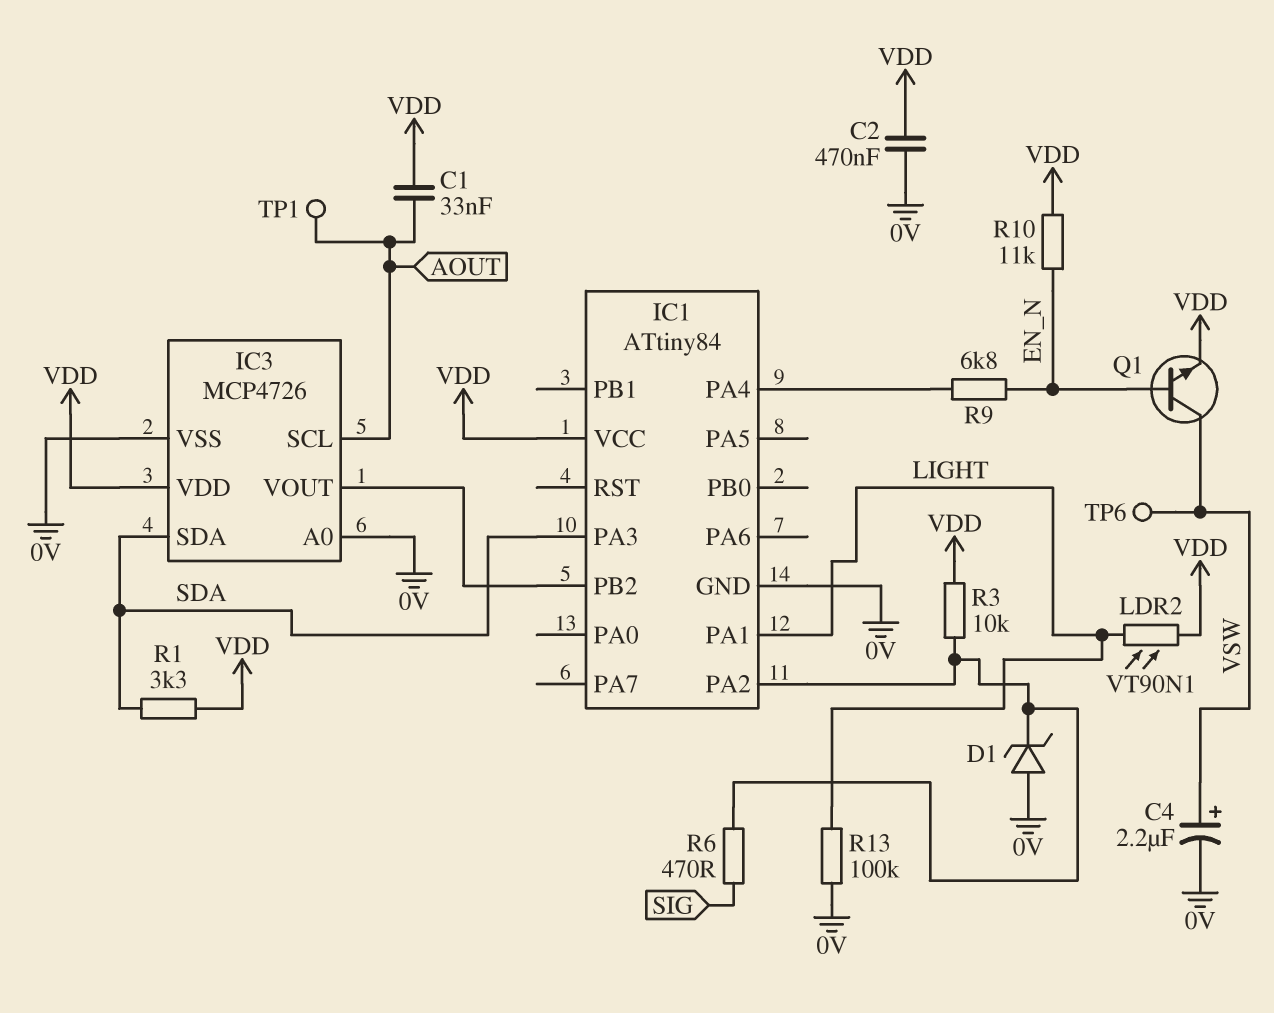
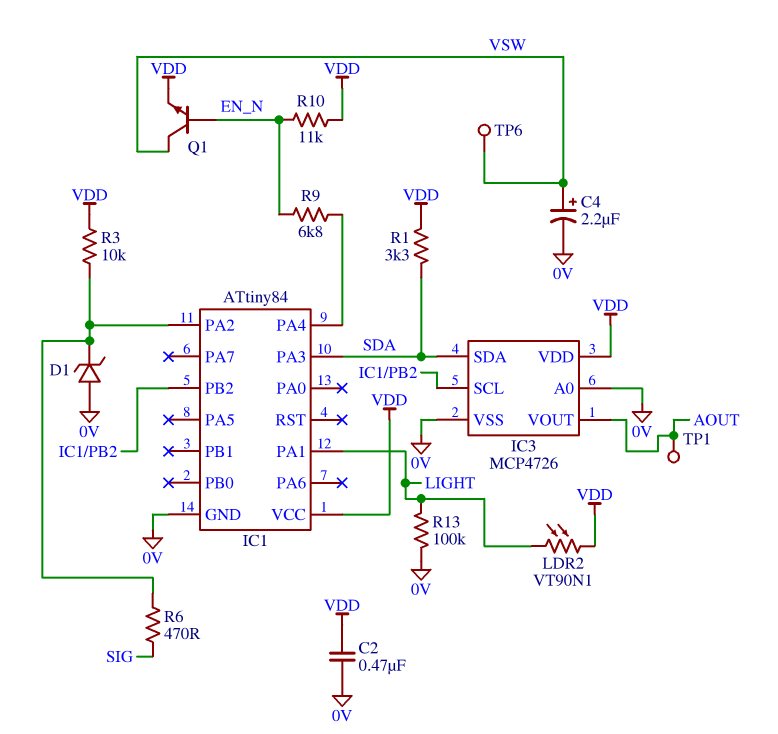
C1: 33nF (AOUT, VDD) -> none
IC3 pin SCL: AOUT -> IC1/PB2
IC3 pin VOUT: IC1/PB2 -> AOUT

